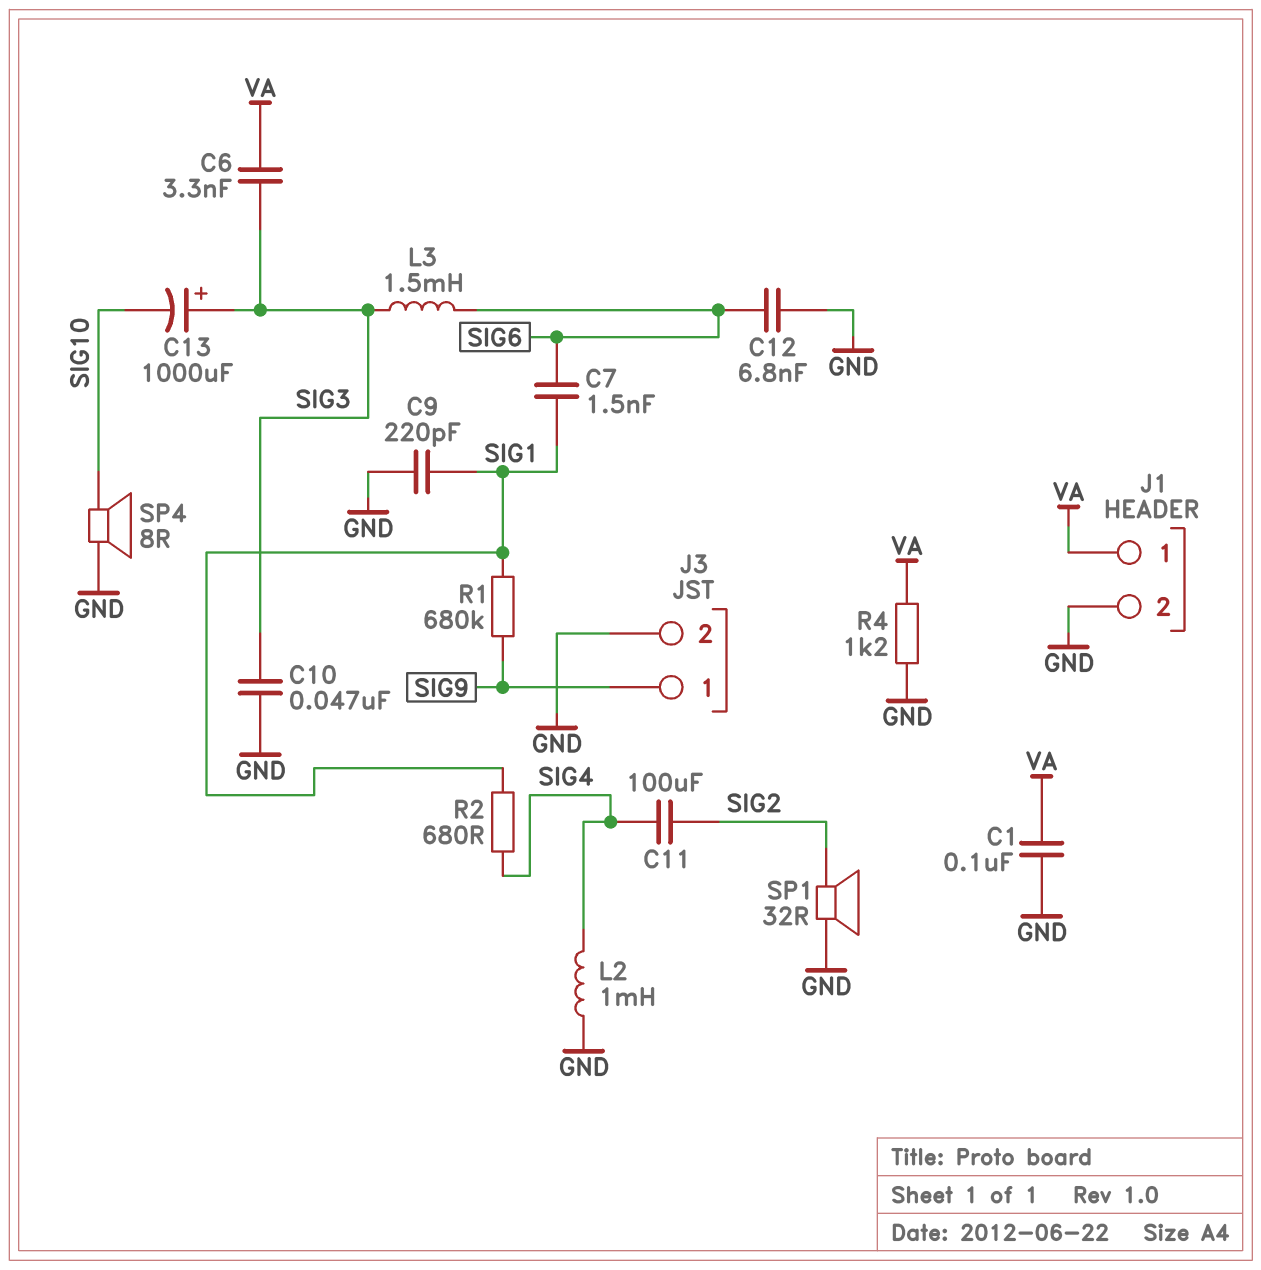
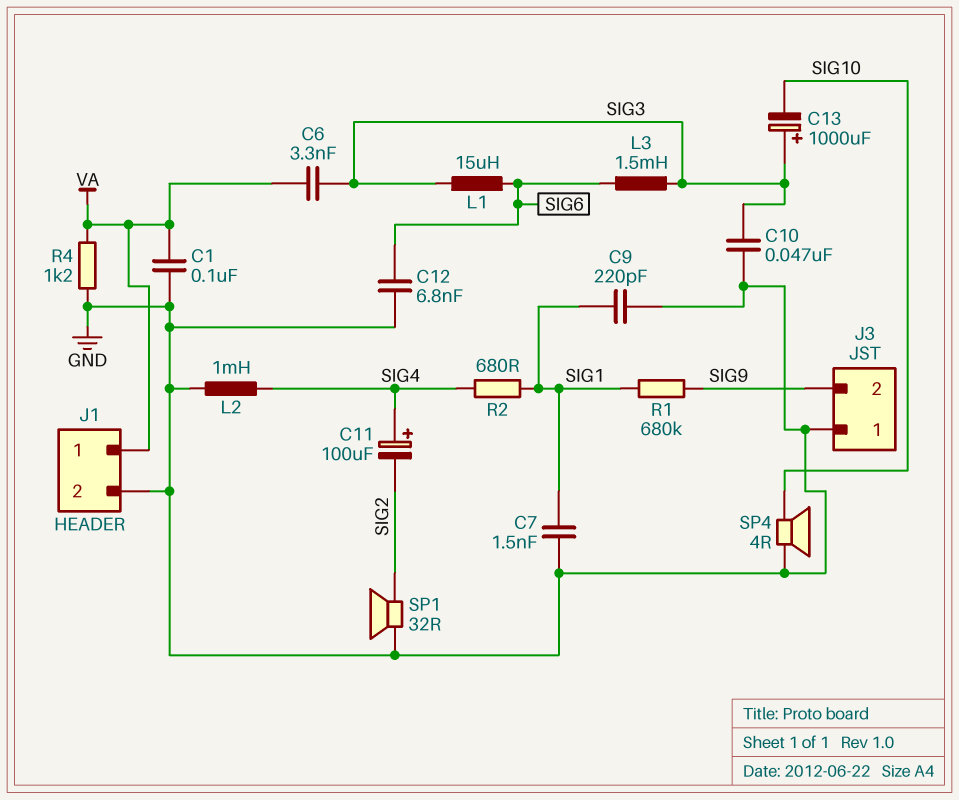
C7: 1.5nF (SIG1, SIG6) -> 1.5nF (GND, SIG1)
C11: 100uF (SIG2, SIG4) -> 100uF (plus SIG4, minus SIG2)
J3 pin 1: SIG9 -> GND
J3 pin 2: GND -> SIG9
L1: none -> 15uH (SIG3, SIG6)
SP4: speaker 8R (GND, SIG10) -> speaker 4R (GND, SIG10)

